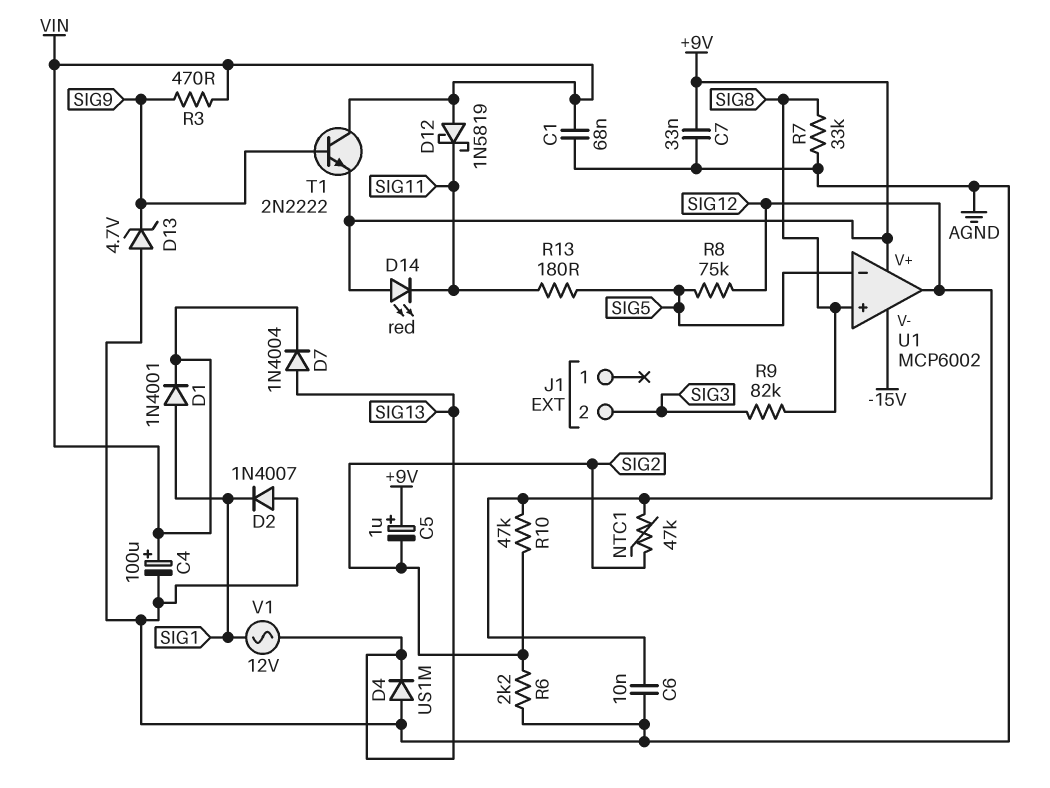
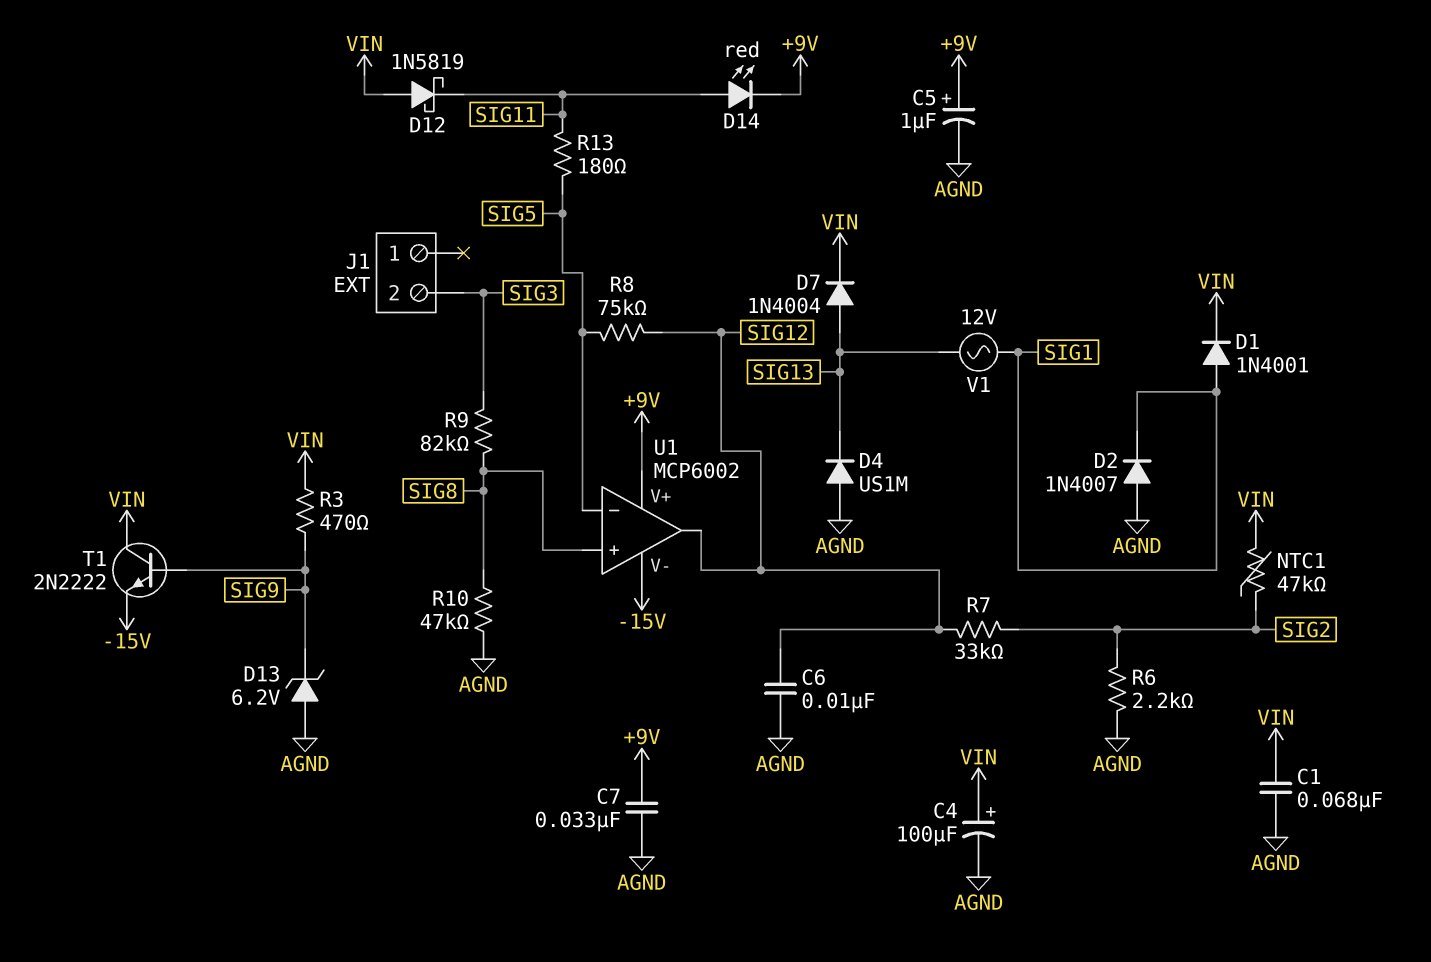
C5: 1uF (plus +9V, minus SIG2) -> 1uF (plus +9V, minus AGND)
D13: zener 4.7V (A AGND, K SIG9) -> zener 6.2V (A AGND, K SIG9)
D14: LED red (A +9V, K SIG11) -> LED red (A SIG11, K +9V)
NTC1: 47k (SIG2, SIG12) -> 47k (SIG2, VIN)
R7: 33k (AGND, SIG8) -> 33k (SIG2, SIG12)
R10: 47k (SIG2, SIG12) -> 47k (AGND, SIG8)
T1: NPN 2N2222 (B SIG9, C VIN, E +9V) -> NPN 2N2222 (B SIG9, C VIN, E -15V)

